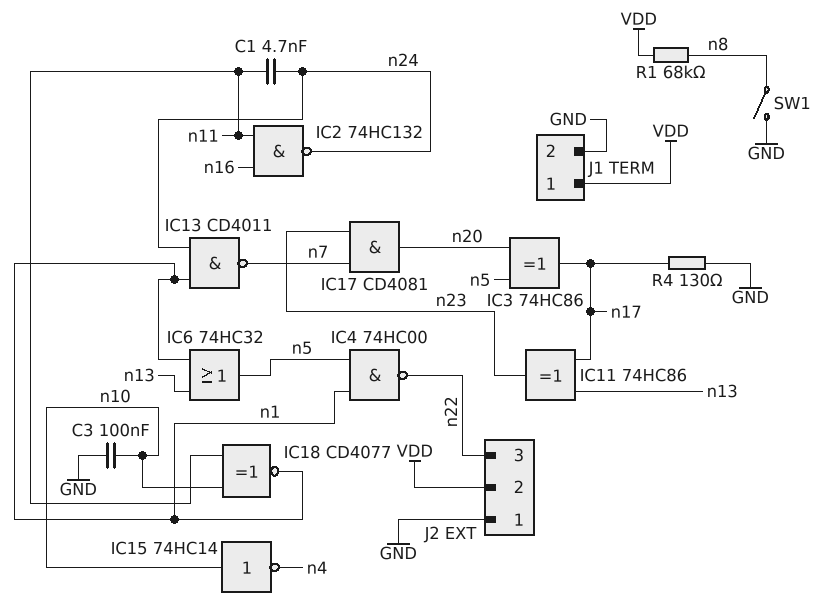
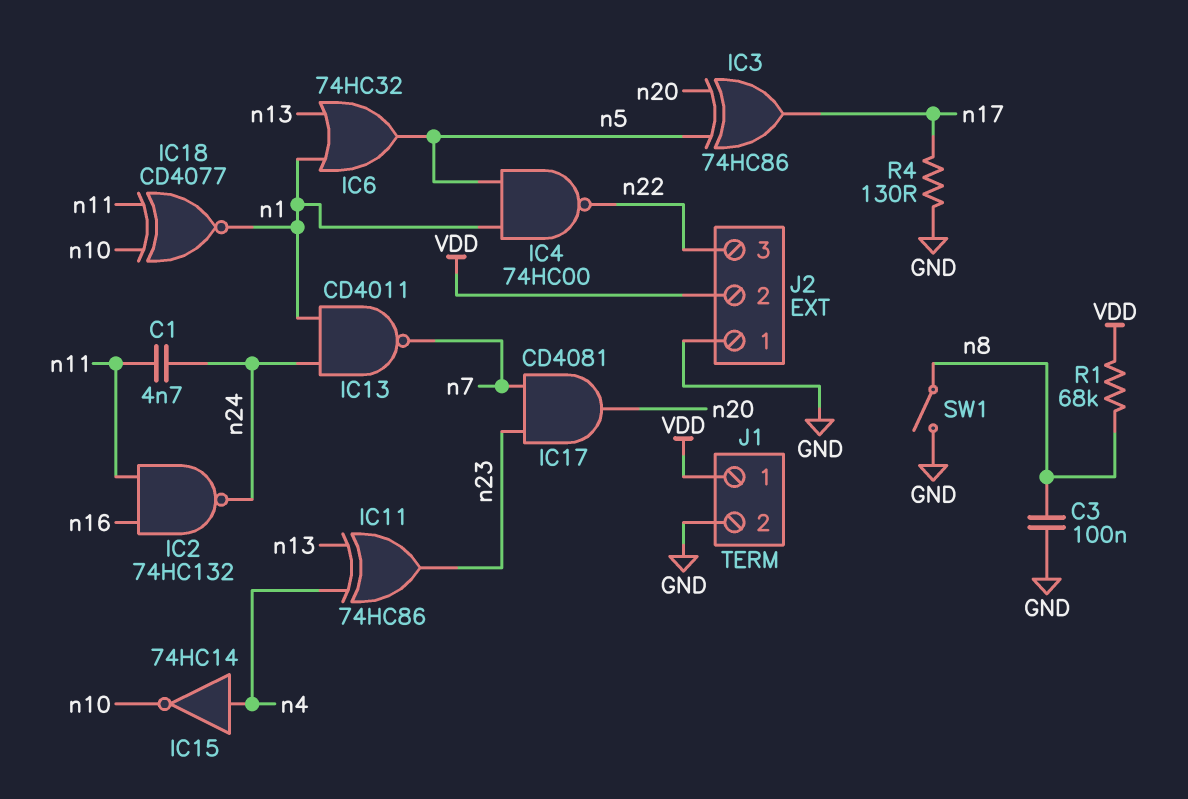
C3: 100nF (GND, n10) -> 100nF (GND, n8)
IC11: XOR 74HC86 (in n13, in n17, out n23) -> XOR 74HC86 (in n4, in n13, out n23)
IC15: NOT 74HC14 (in n10, out n4) -> NOT 74HC14 (in n4, out n10)

